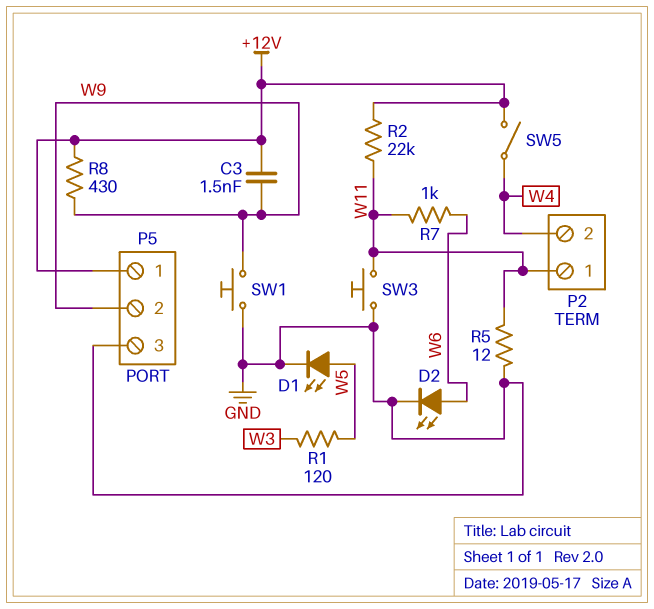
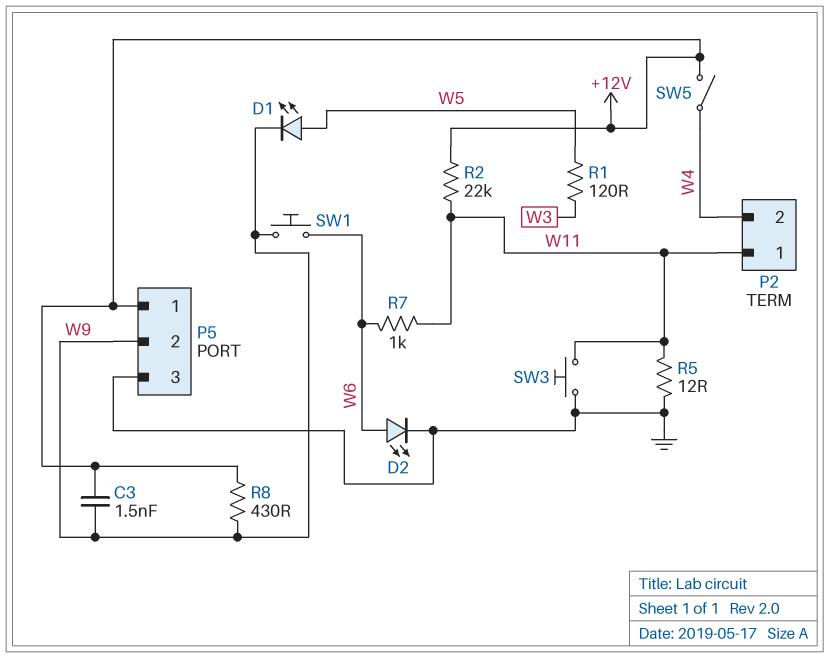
D1: LED (A W5, K GND) -> LED (A W5, K W9)
SW1: button (GND, W9) -> button (W6, W9)

